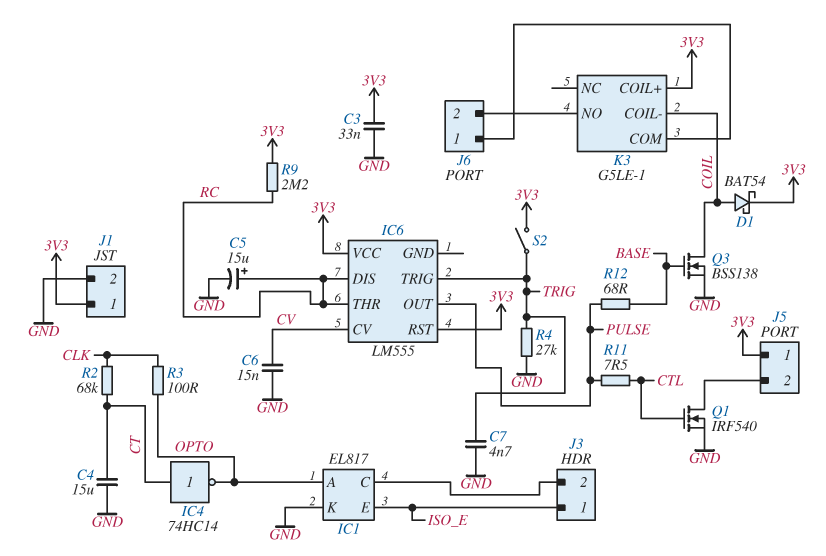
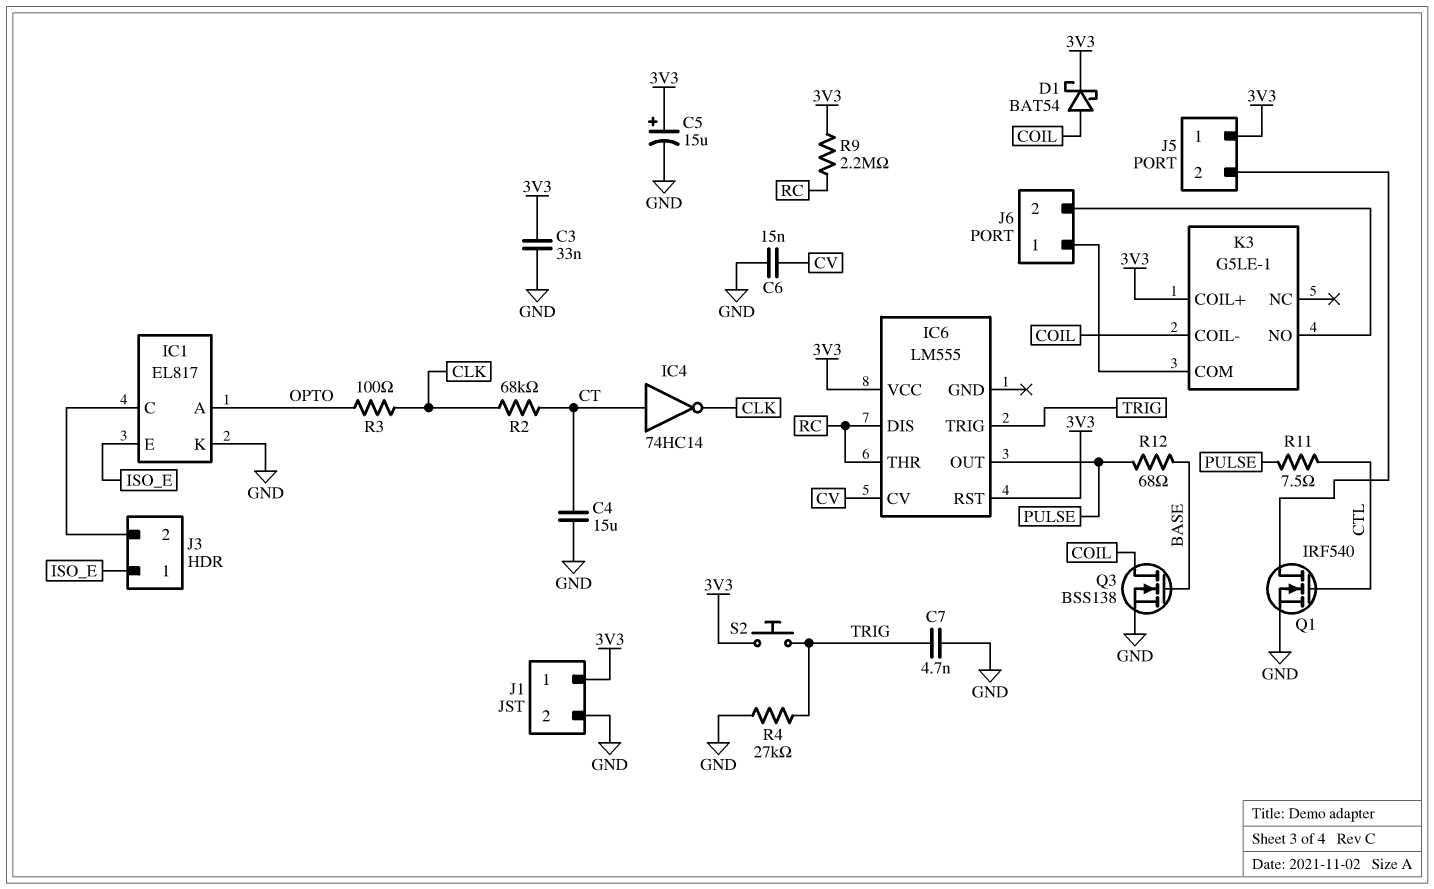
C5: 15uF (plus RC, minus GND) -> 15uF (plus 3V3, minus GND)
IC4: NOT 74HC14 (in CT, out OPTO) -> NOT 74HC14 (in CT, out CLK)
S2: switch (3V3, TRIG) -> button (3V3, TRIG)

